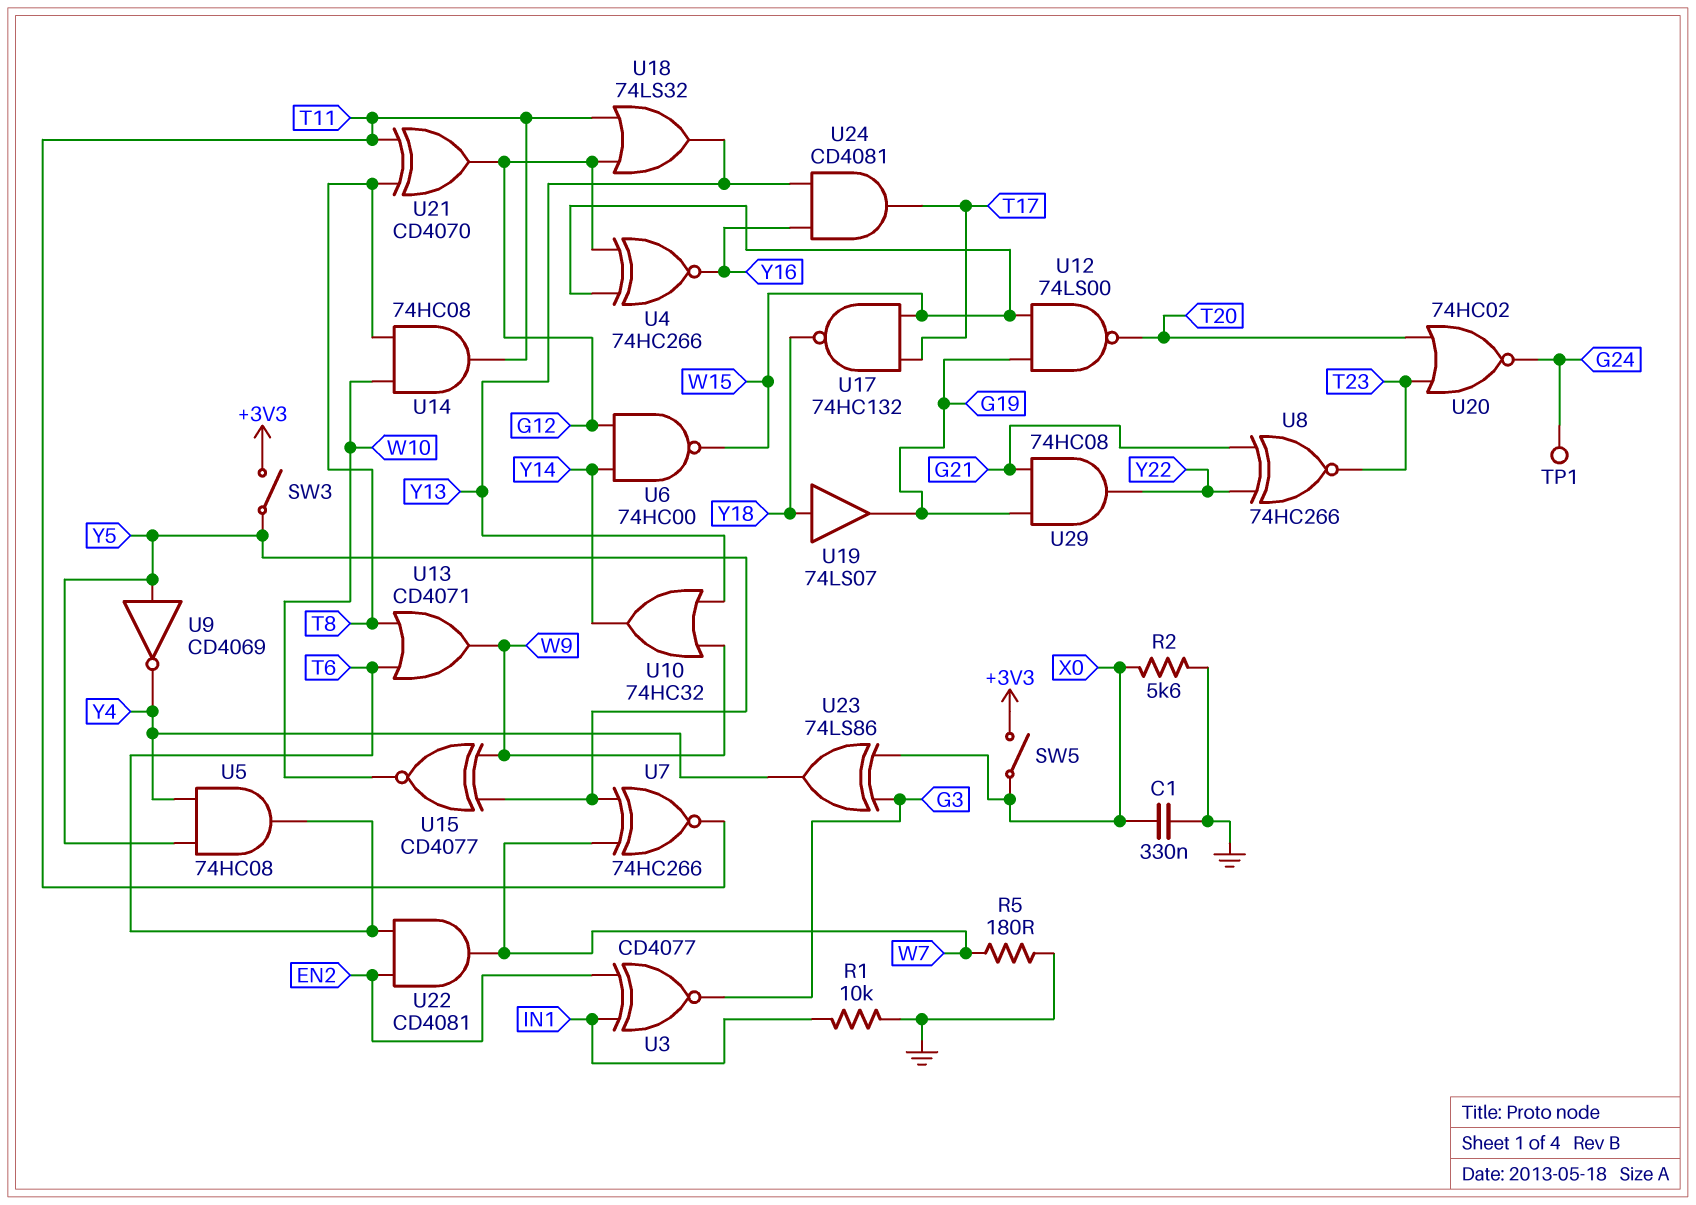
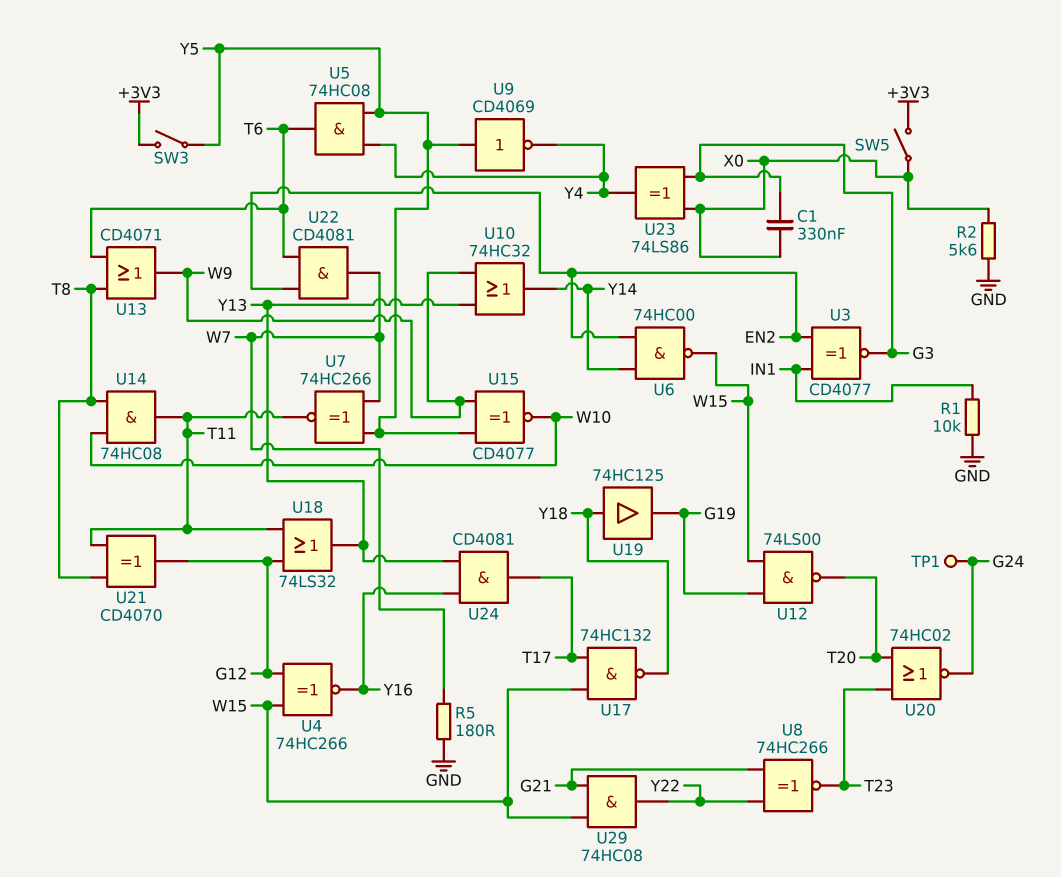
C1: 330nF (GND, X0) -> 330nF (G3, X0)
U6: NAND 74HC00 (in G12, in Y14, out W15) -> NAND 74HC00 (in EN2, in Y14, out W15)
U19: buffer 74LS07 (in Y18, out G19) -> buffer 74HC125 (in Y18, out G19)
U29: AND 74HC08 (in G19, in G21, out Y22) -> AND 74HC08 (in G21, in W15, out Y22)

